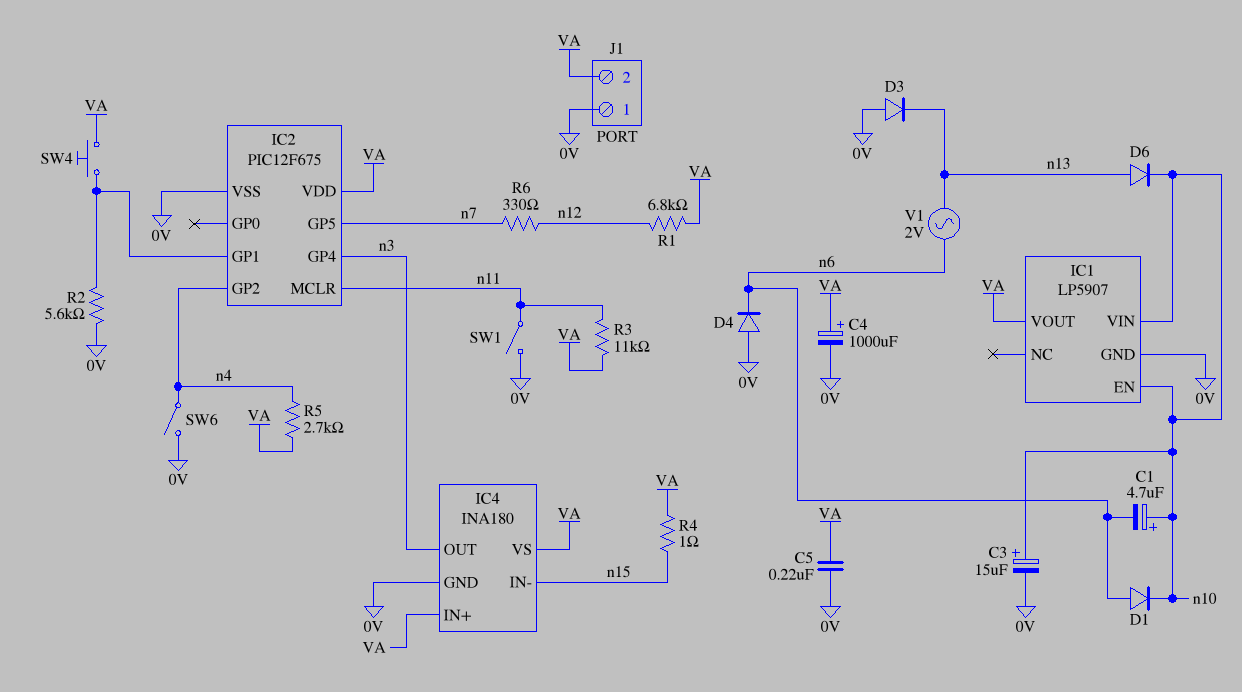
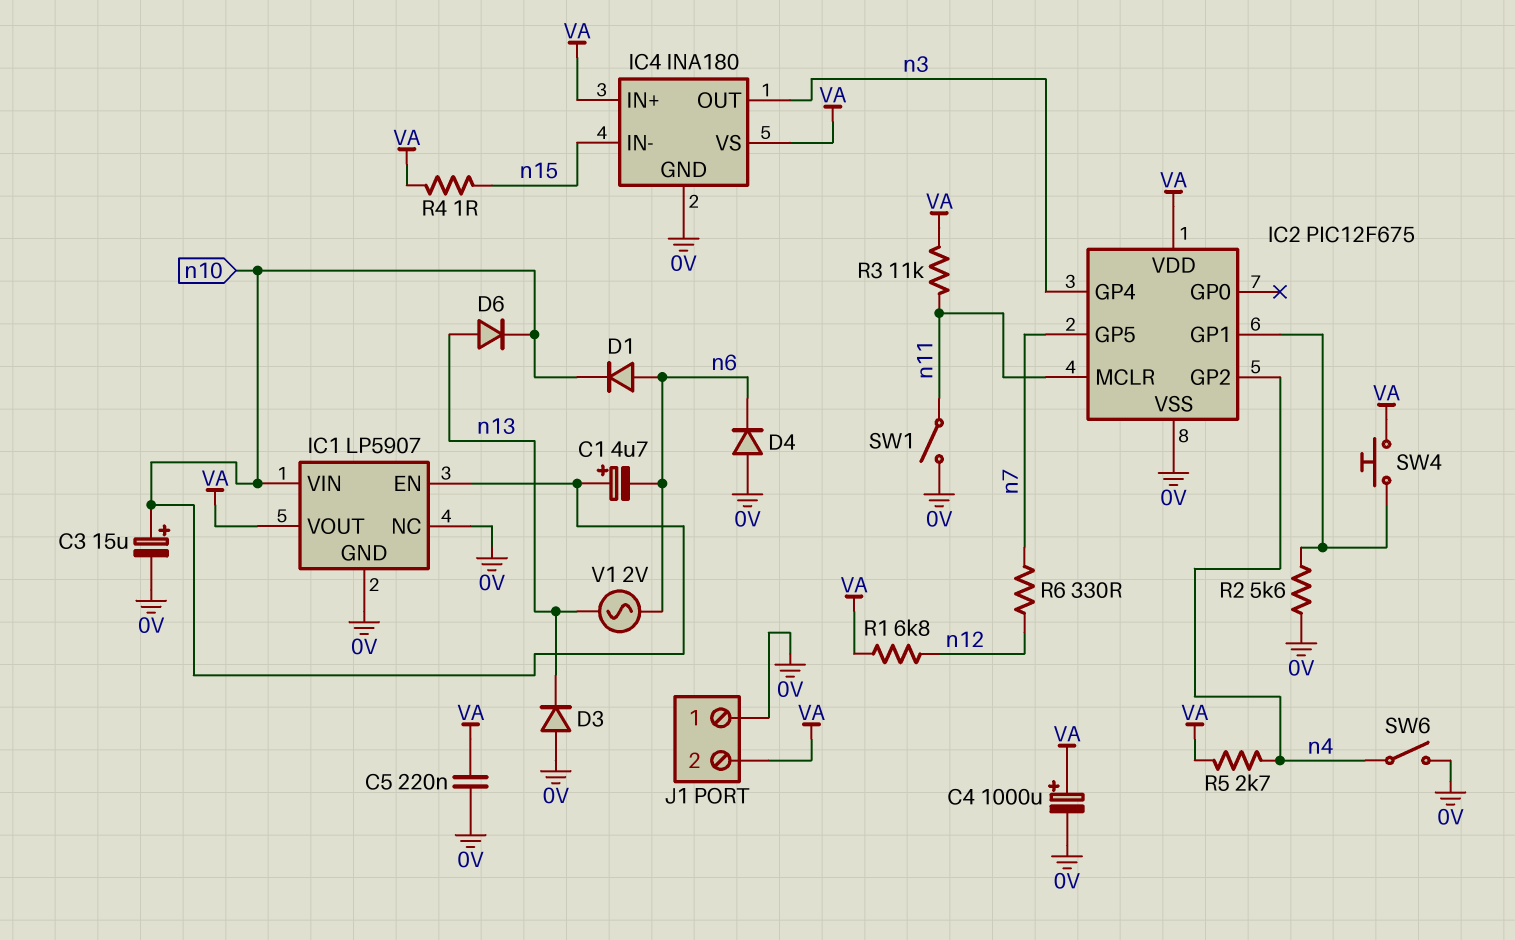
IC1 pin NC: none -> 0V

